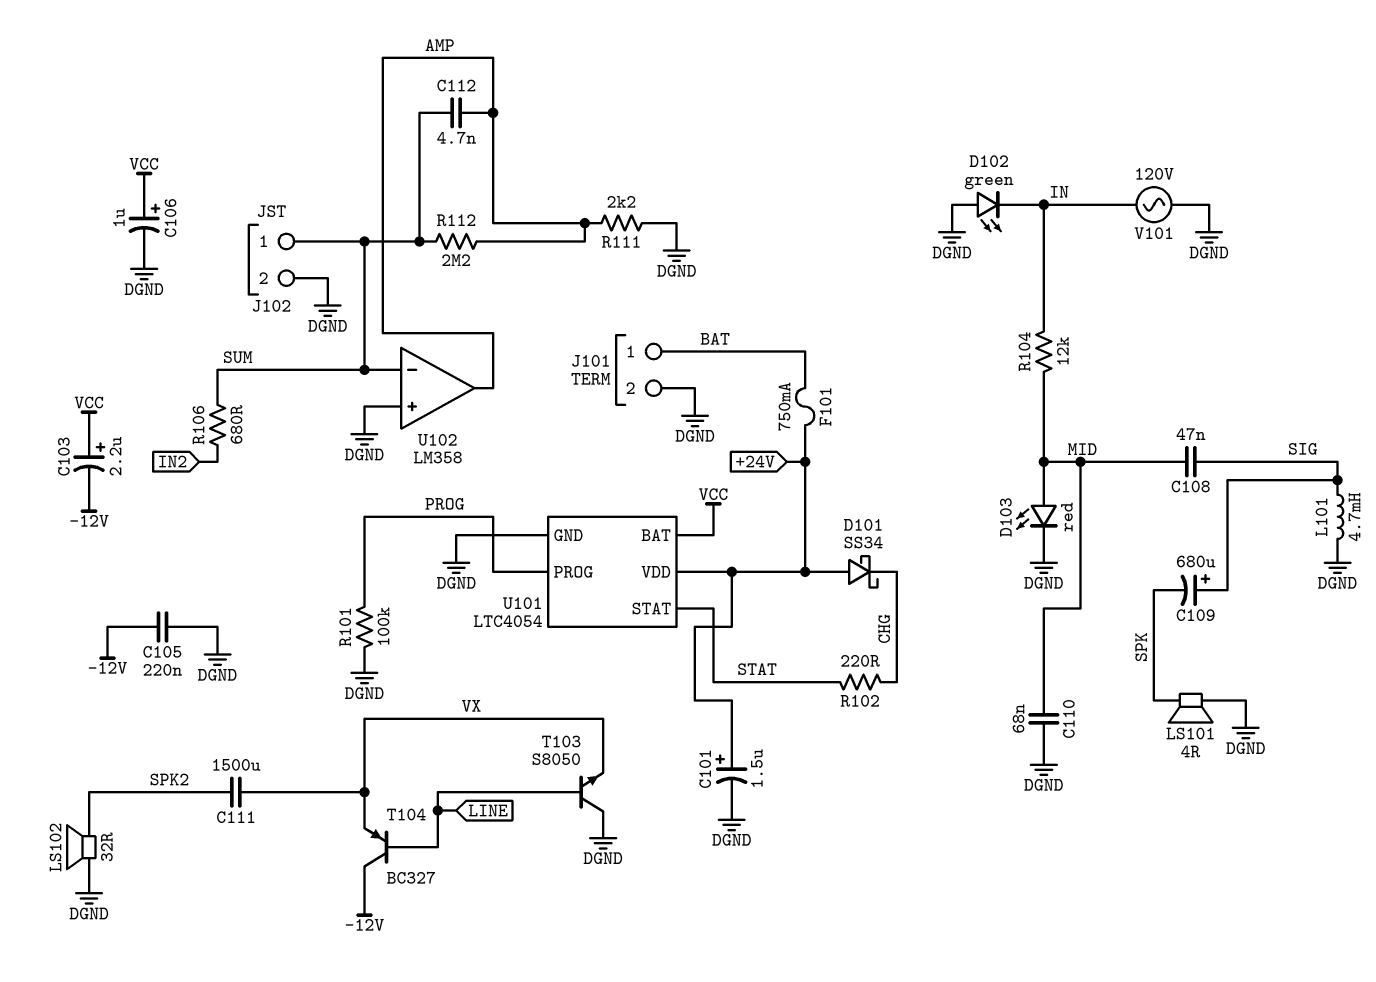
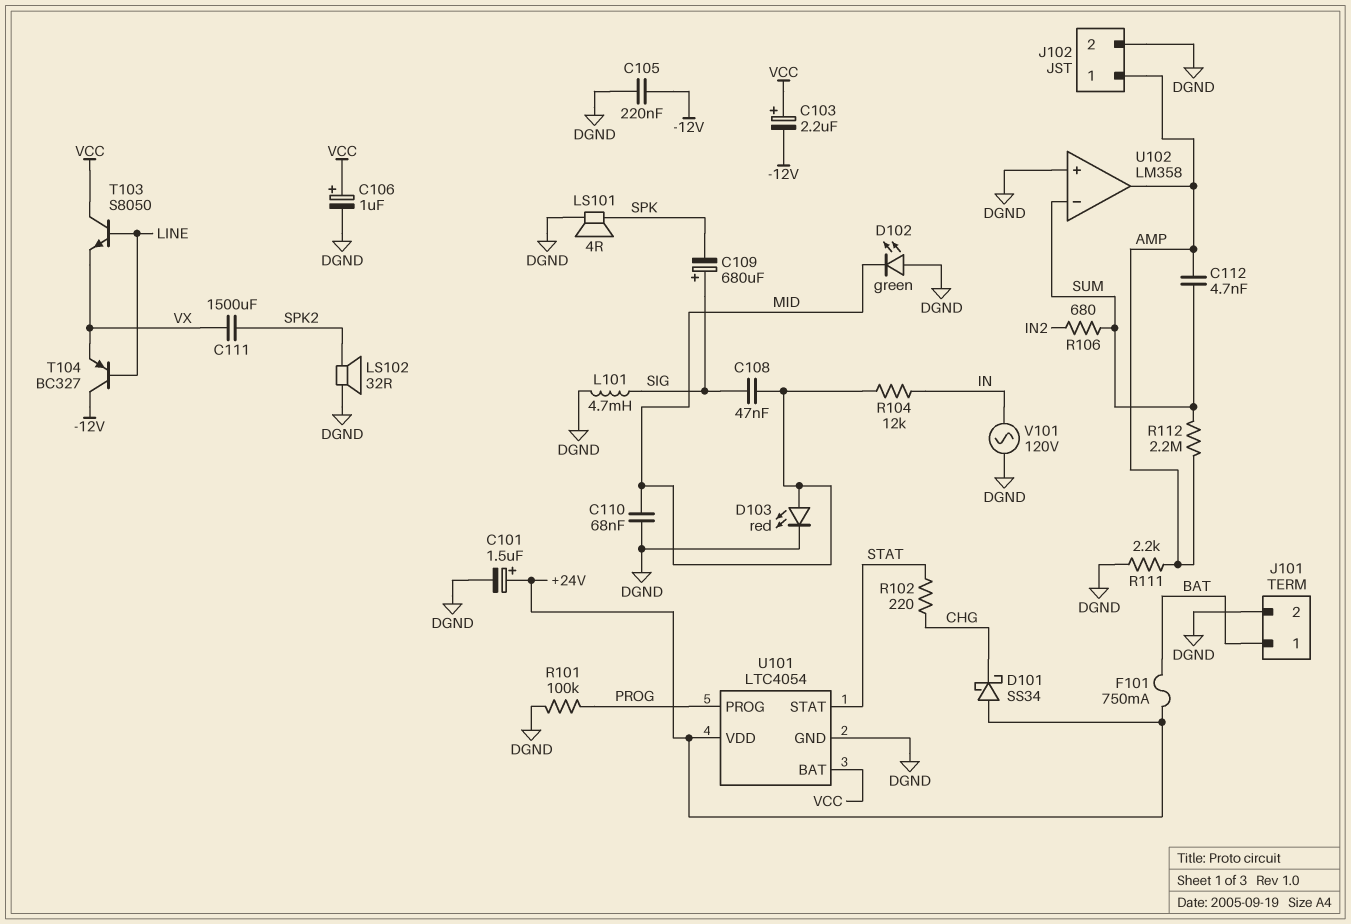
D102: LED green (A DGND, K IN) -> LED green (A DGND, K MID)
J102 pin 1: SUM -> AMP
T103: NPN S8050 (B LINE, C DGND, E VX) -> NPN S8050 (B LINE, C VCC, E VX)

